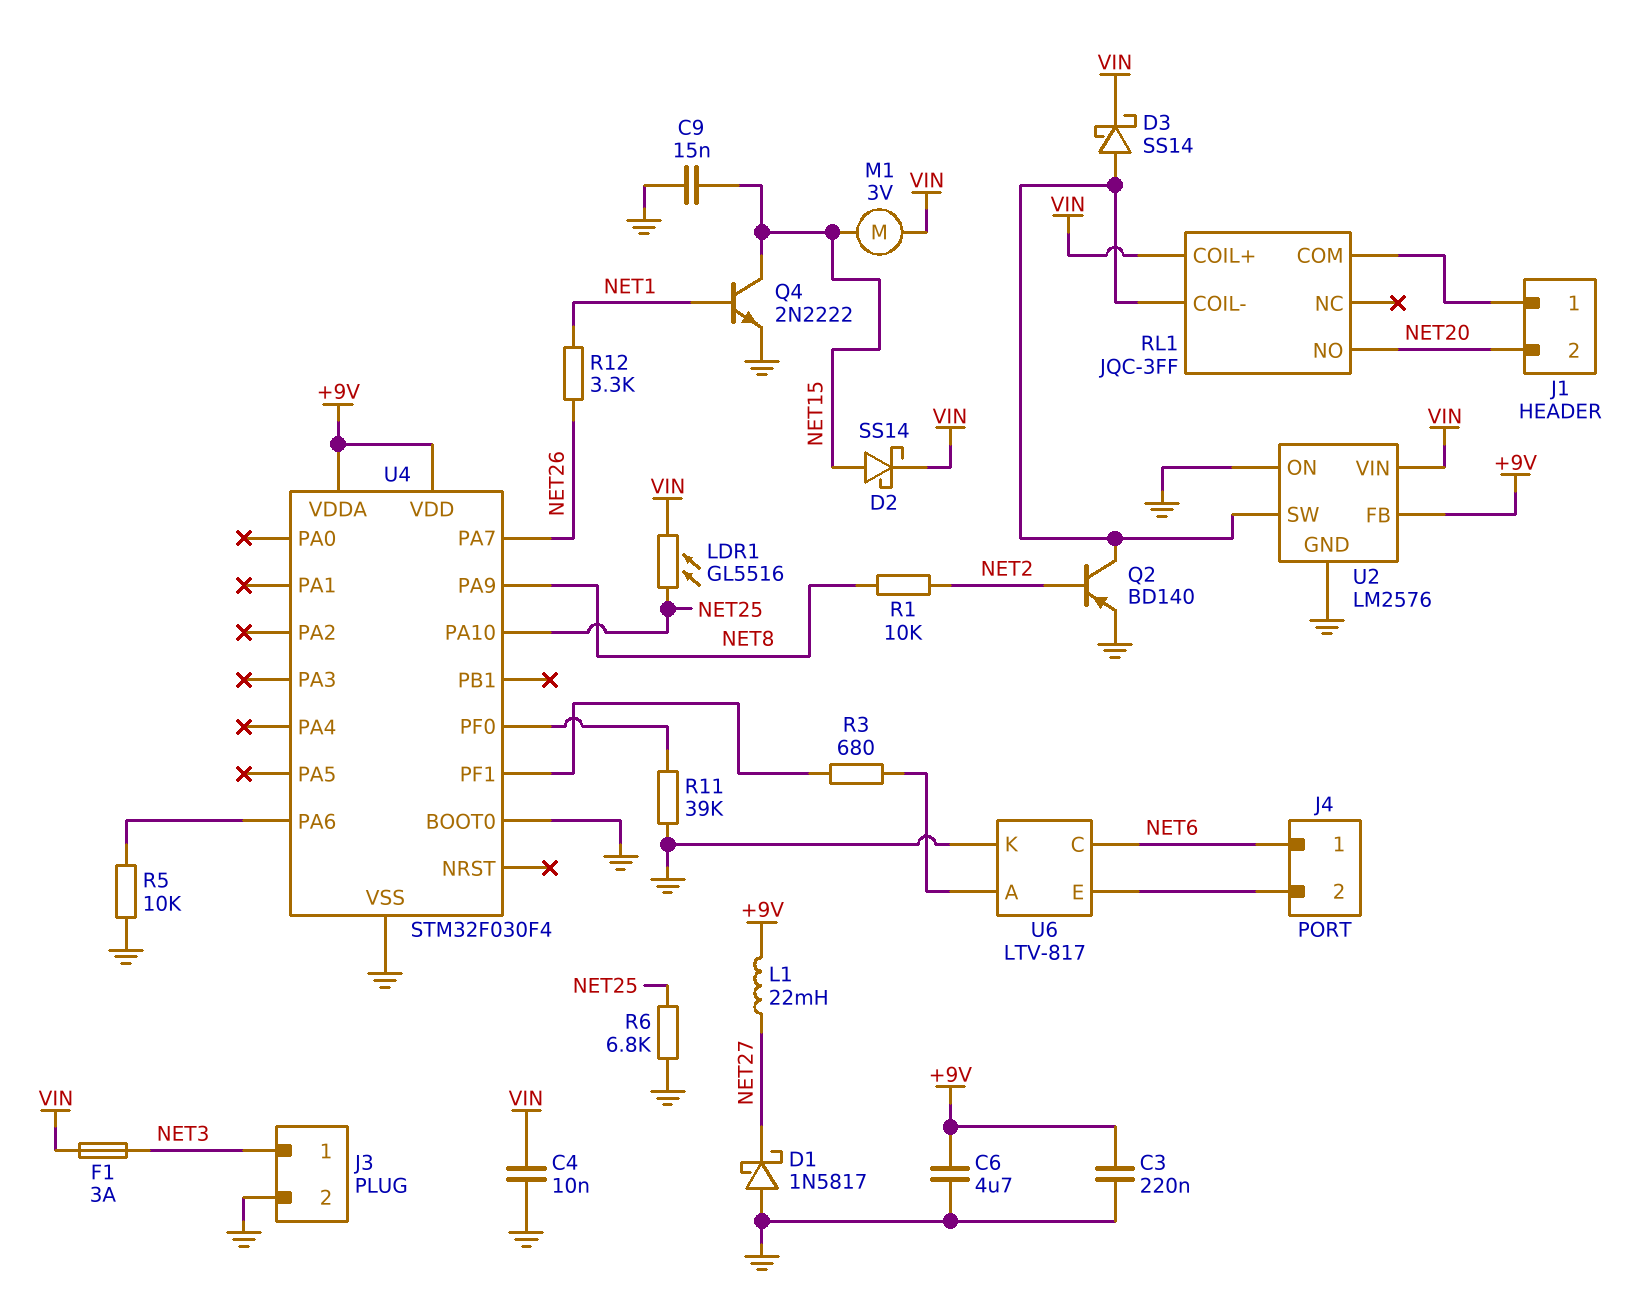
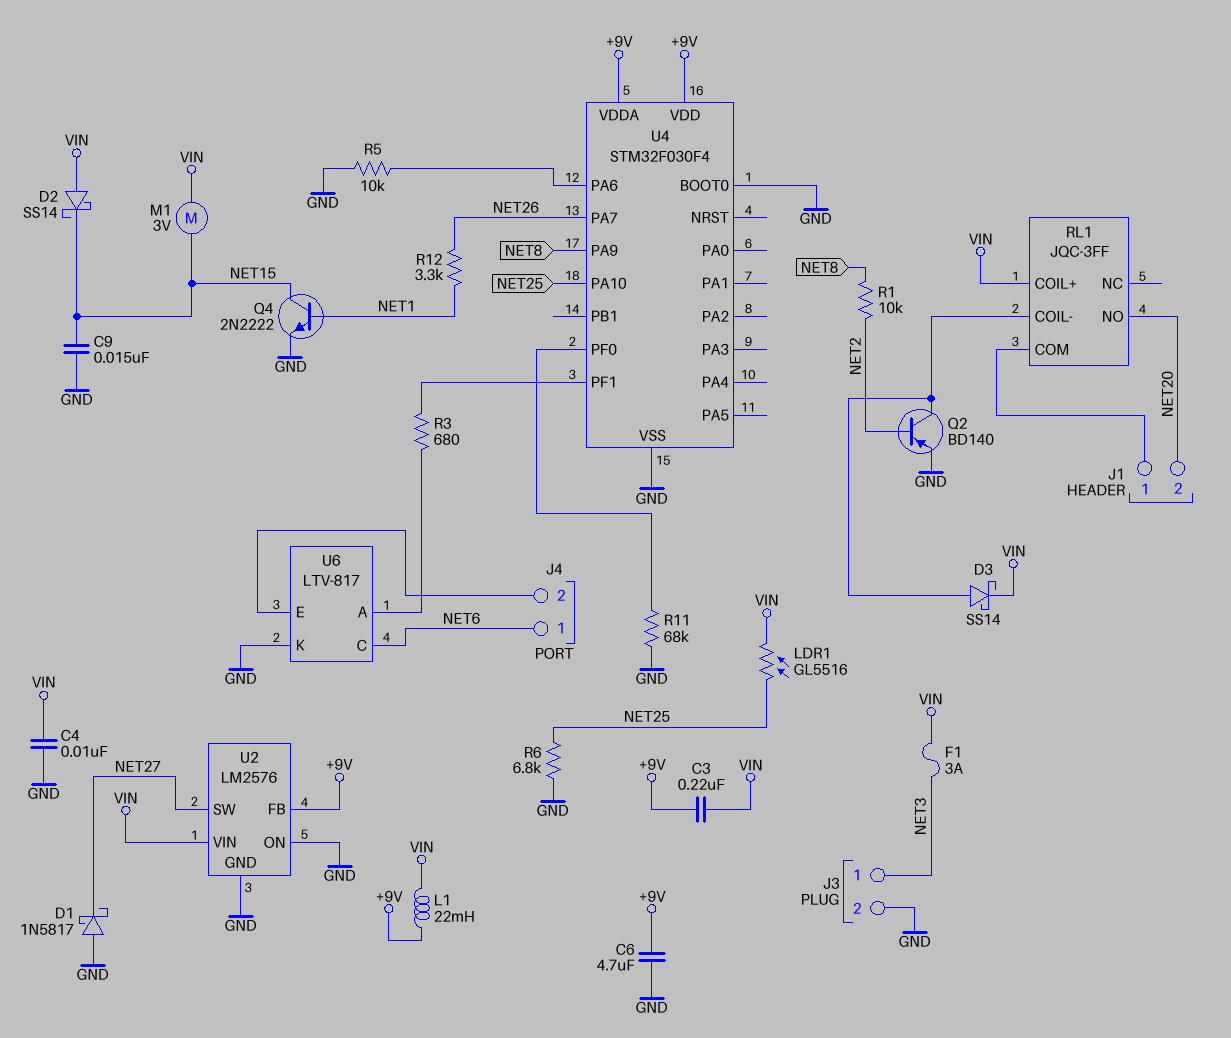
C3: 220nF (+9V, GND) -> 220nF (+9V, VIN)
D2: schottky SS14 (A NET15, K VIN) -> schottky SS14 (A VIN, K NET15)
L1: 22mH (+9V, NET27) -> 22mH (+9V, VIN)
R11: 39k (GND, U4/PF0) -> 68k (GND, U4/PF0)
U2 pin SW: RL1/COIL- -> NET27

